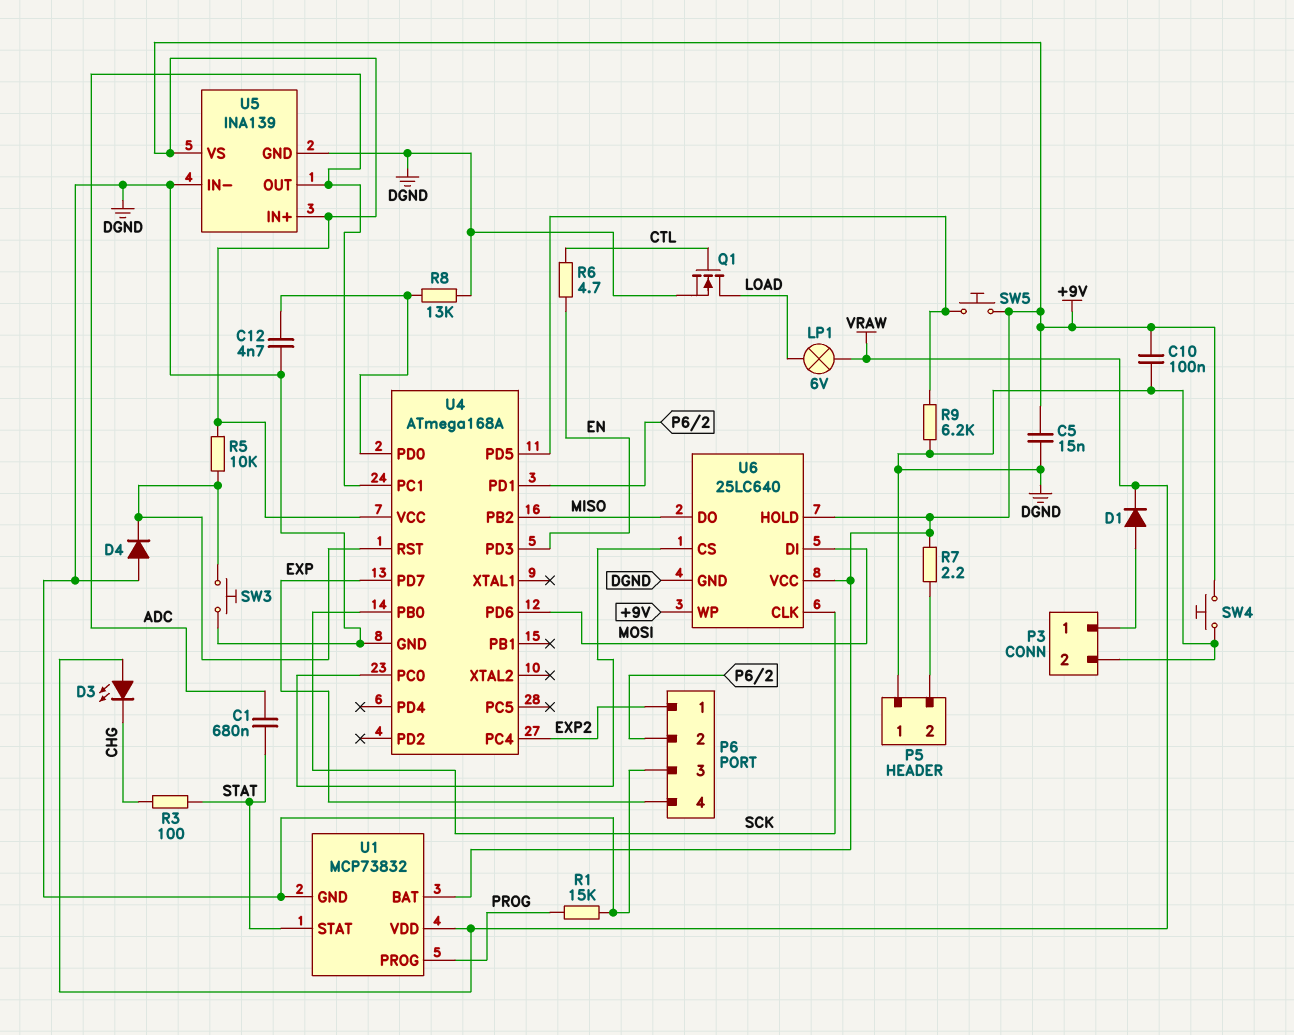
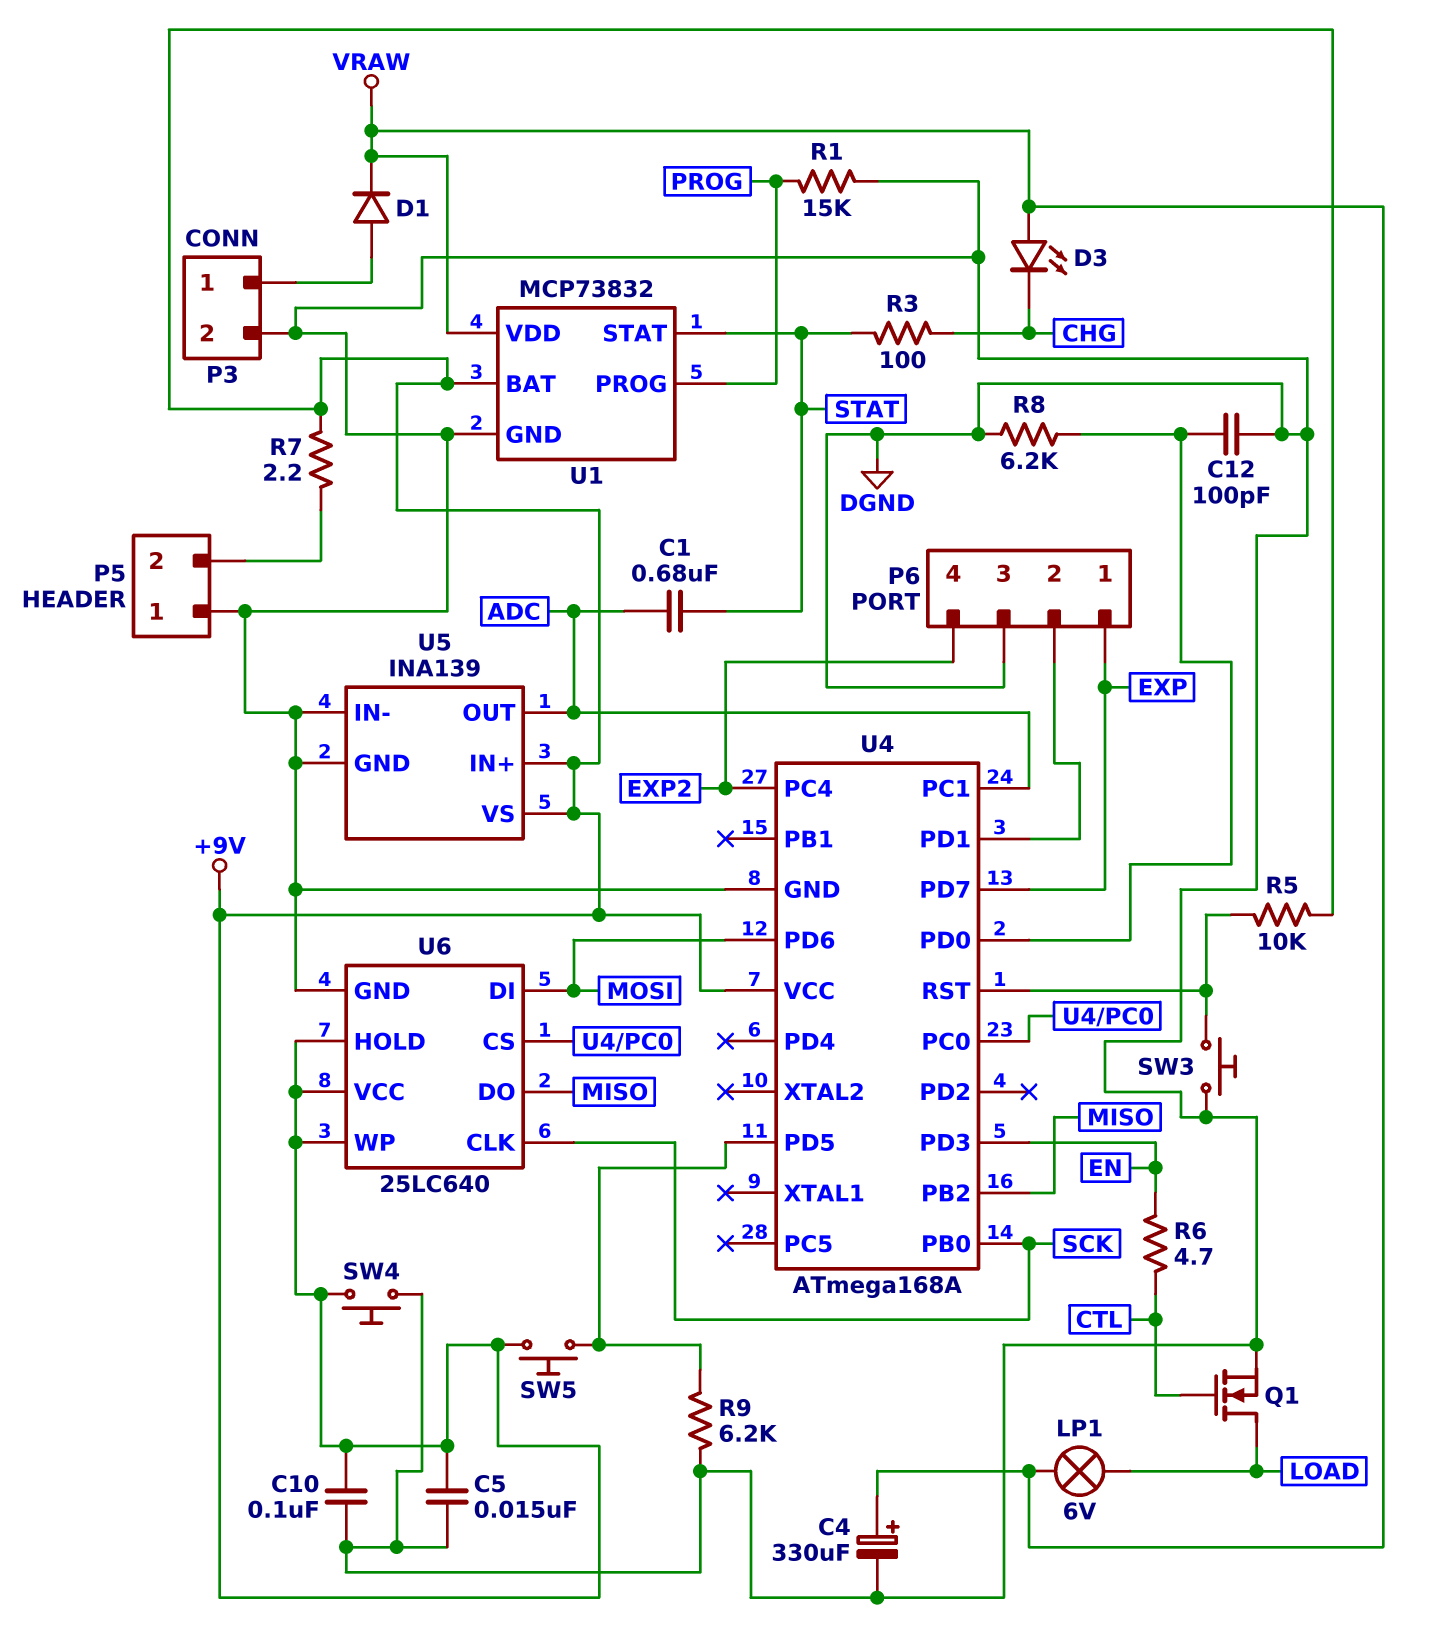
C4: none -> 330uF (plus VRAW, minus DGND)
C12: 4.7nF (DGND, U4/PD0) -> 100pF (DGND, U4/PD0)
D4: diode (A DGND, K U4/RST) -> none
P6 pin 1: EXP2 -> EXP
P6 pin 4: EXP -> EXP2
R8: 13k (DGND, U4/PD0) -> 6.2k (DGND, U4/PD0)

